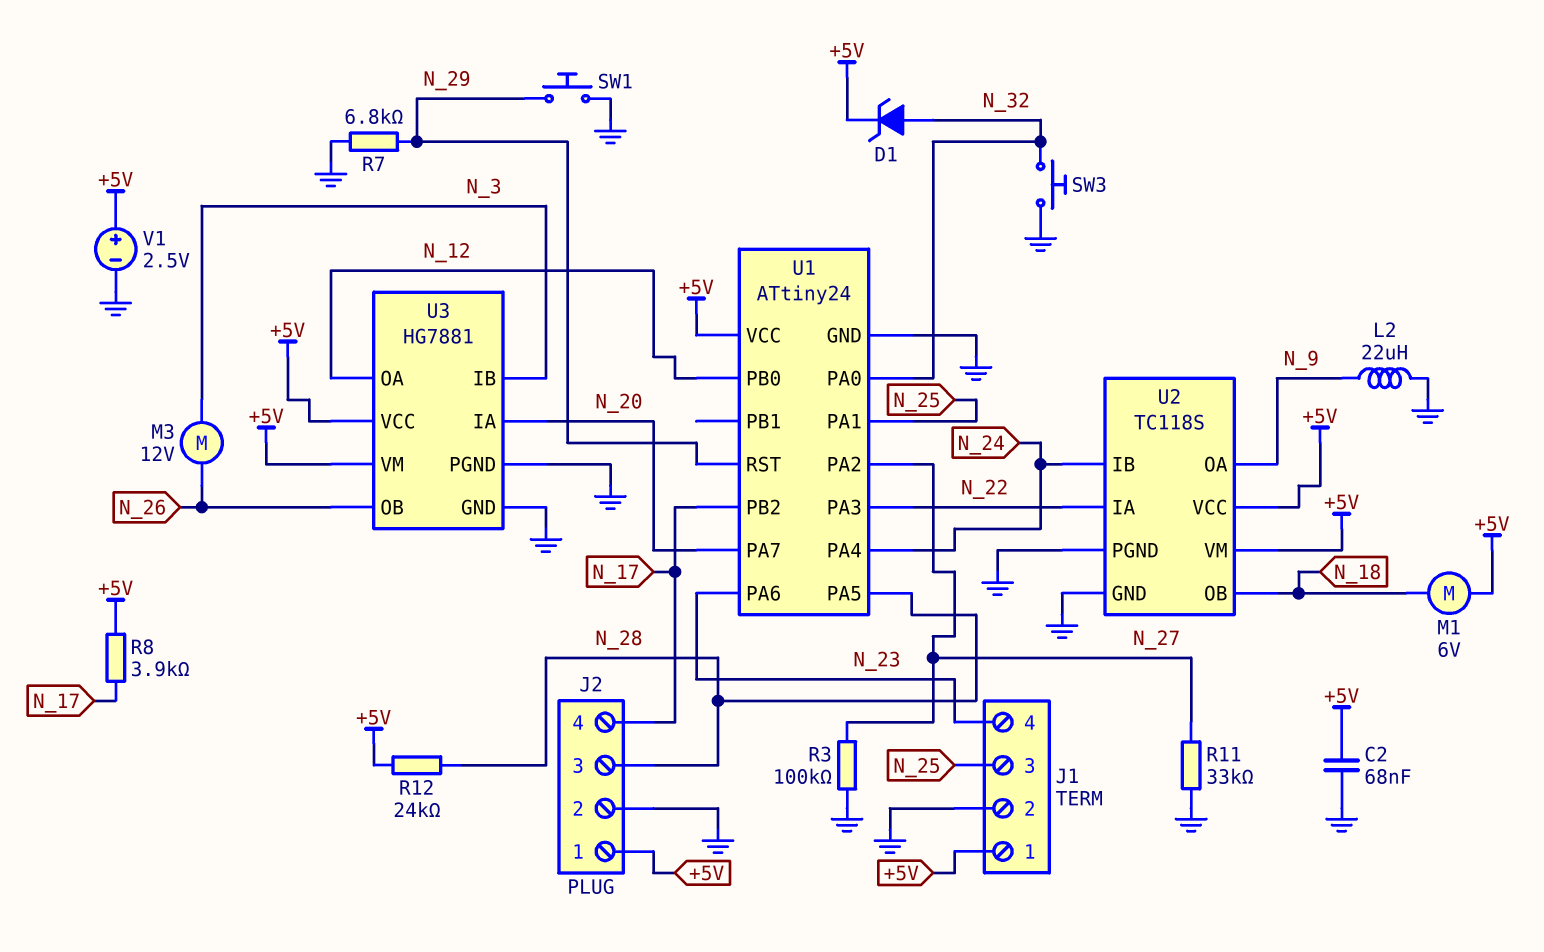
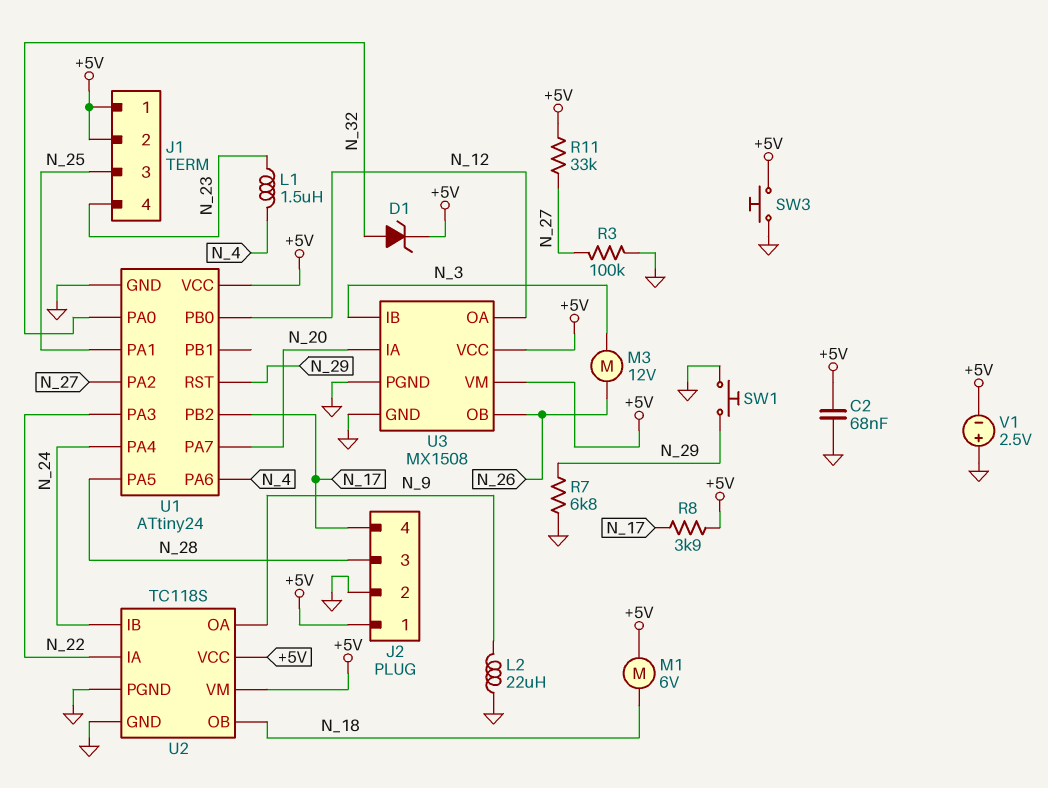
J1 pin 2: GND -> +5V
L1: none -> 1.5uH (N_4, N_23)
R11: 33k (GND, N_27) -> 33k (+5V, N_27)
R12: 24k (+5V, N_28) -> none
SW3: button (GND, N_32) -> button (+5V, GND)
U1 pin PA6: N_23 -> N_4
U3: HG7881 -> MX1508
V1: 2.5V (plus +5V, minus GND) -> 2.5V (plus GND, minus +5V)

